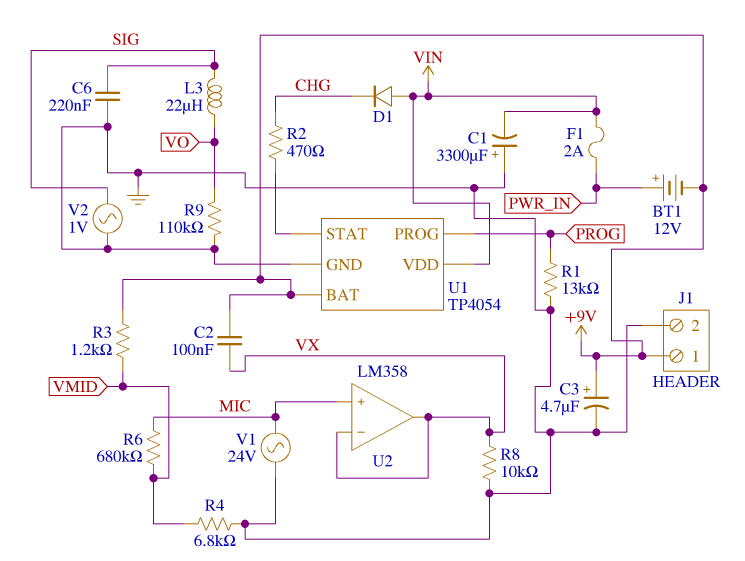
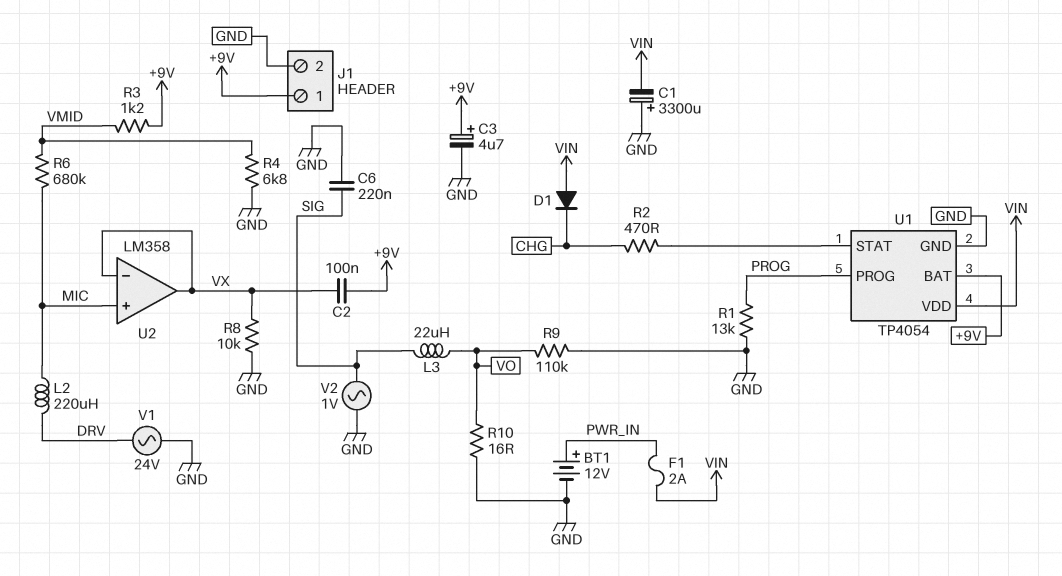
BT1: 12V (plus PWR_IN, minus +9V) -> 12V (plus PWR_IN, minus GND)
L2: none -> 220uH (DRV, MIC)
R10: none -> 16 (GND, VO)
V1: AC 24V (GND, MIC) -> AC 24V (DRV, GND)

